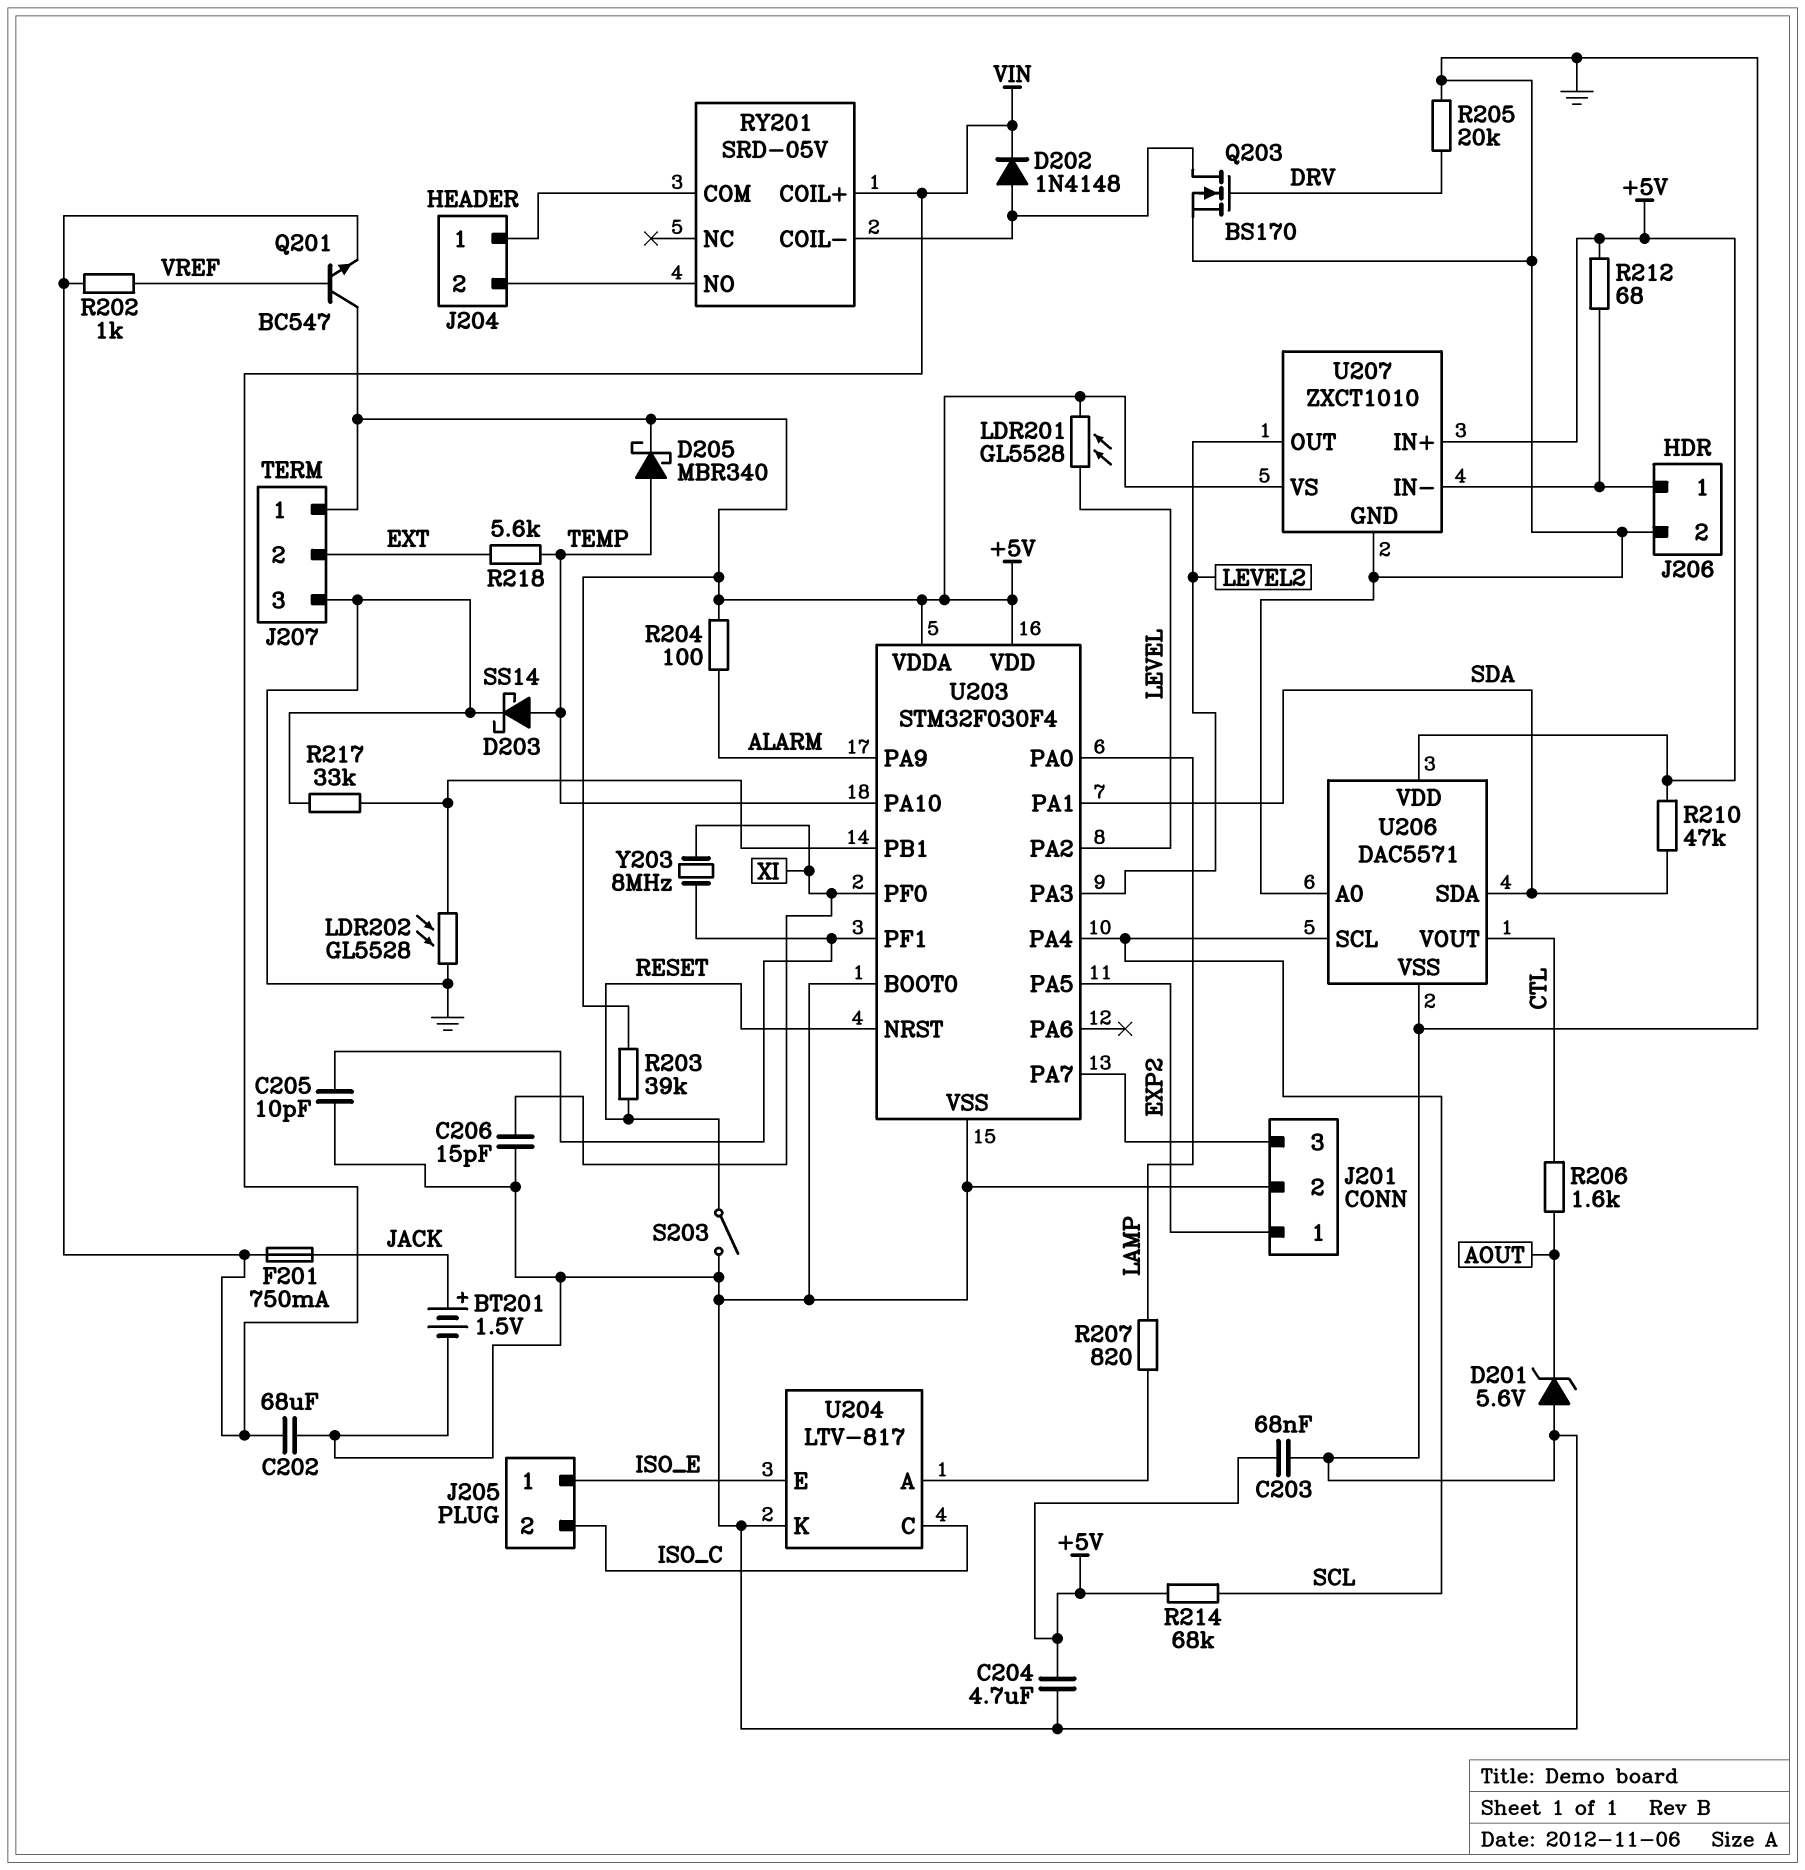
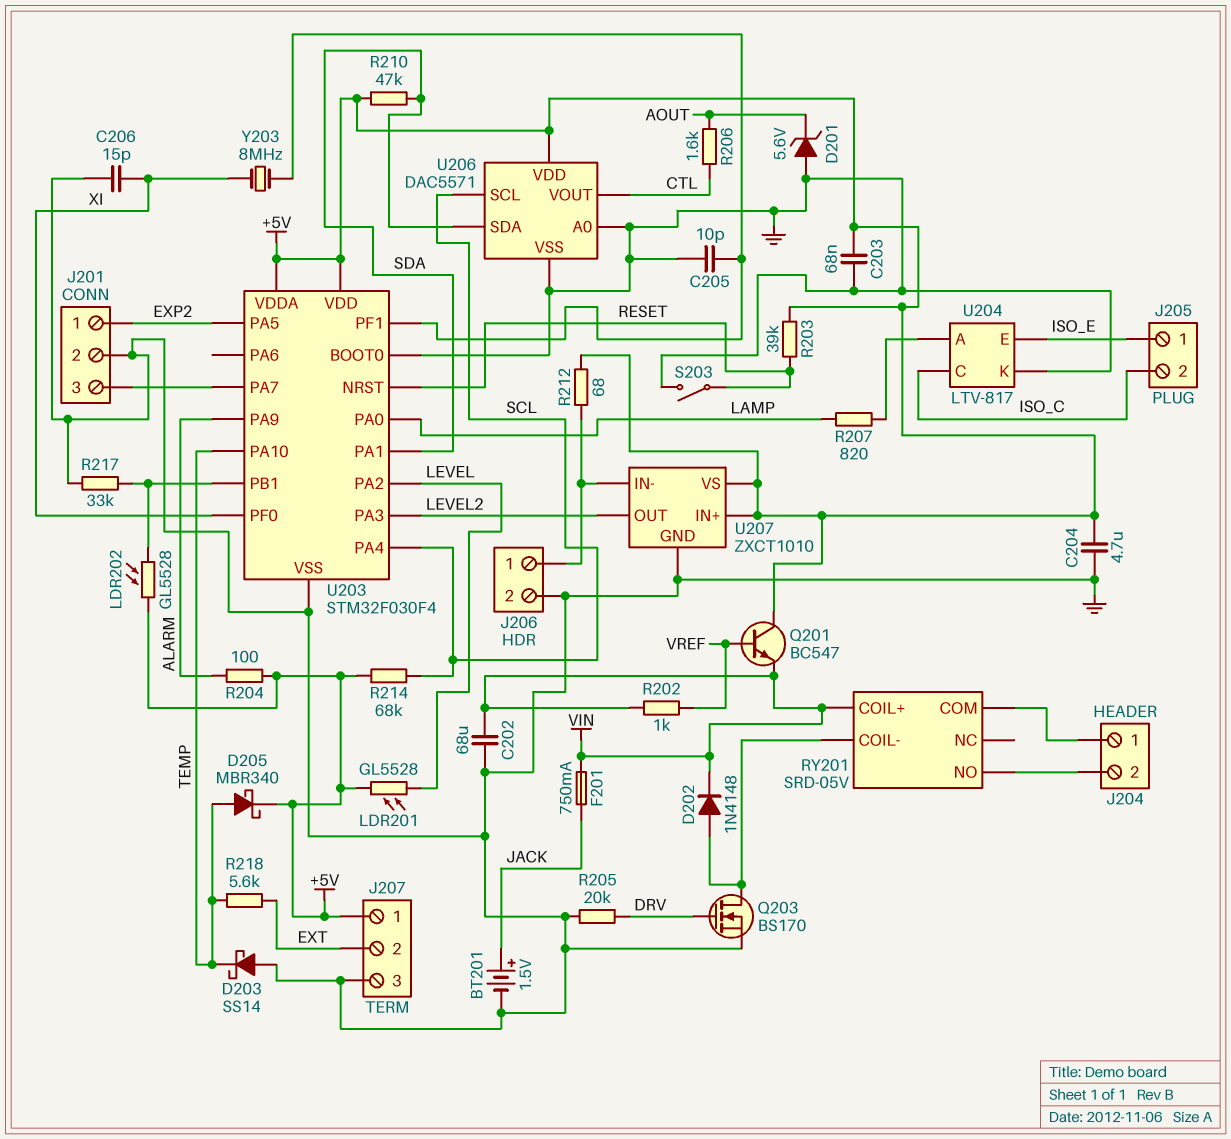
D203: schottky SS14 (A TEMP, K GND) -> schottky SS14 (A GND, K TEMP)
LDR202: GL5528 (GND, U203/PB1) -> GL5528 (+5V, U203/PB1)

